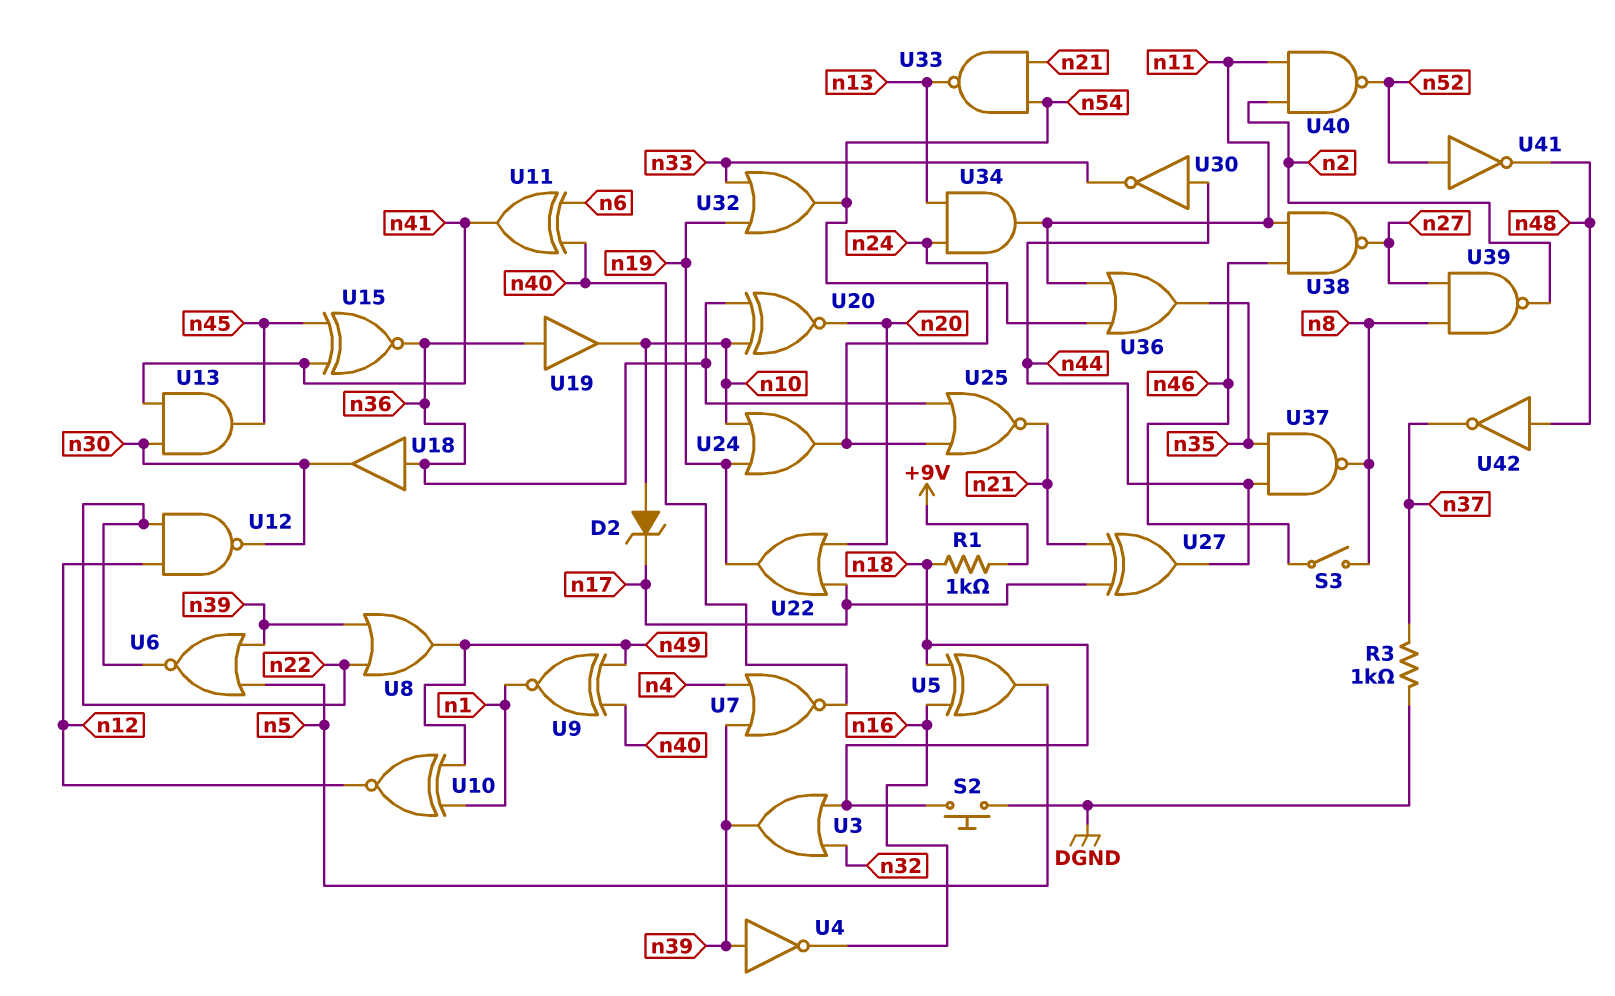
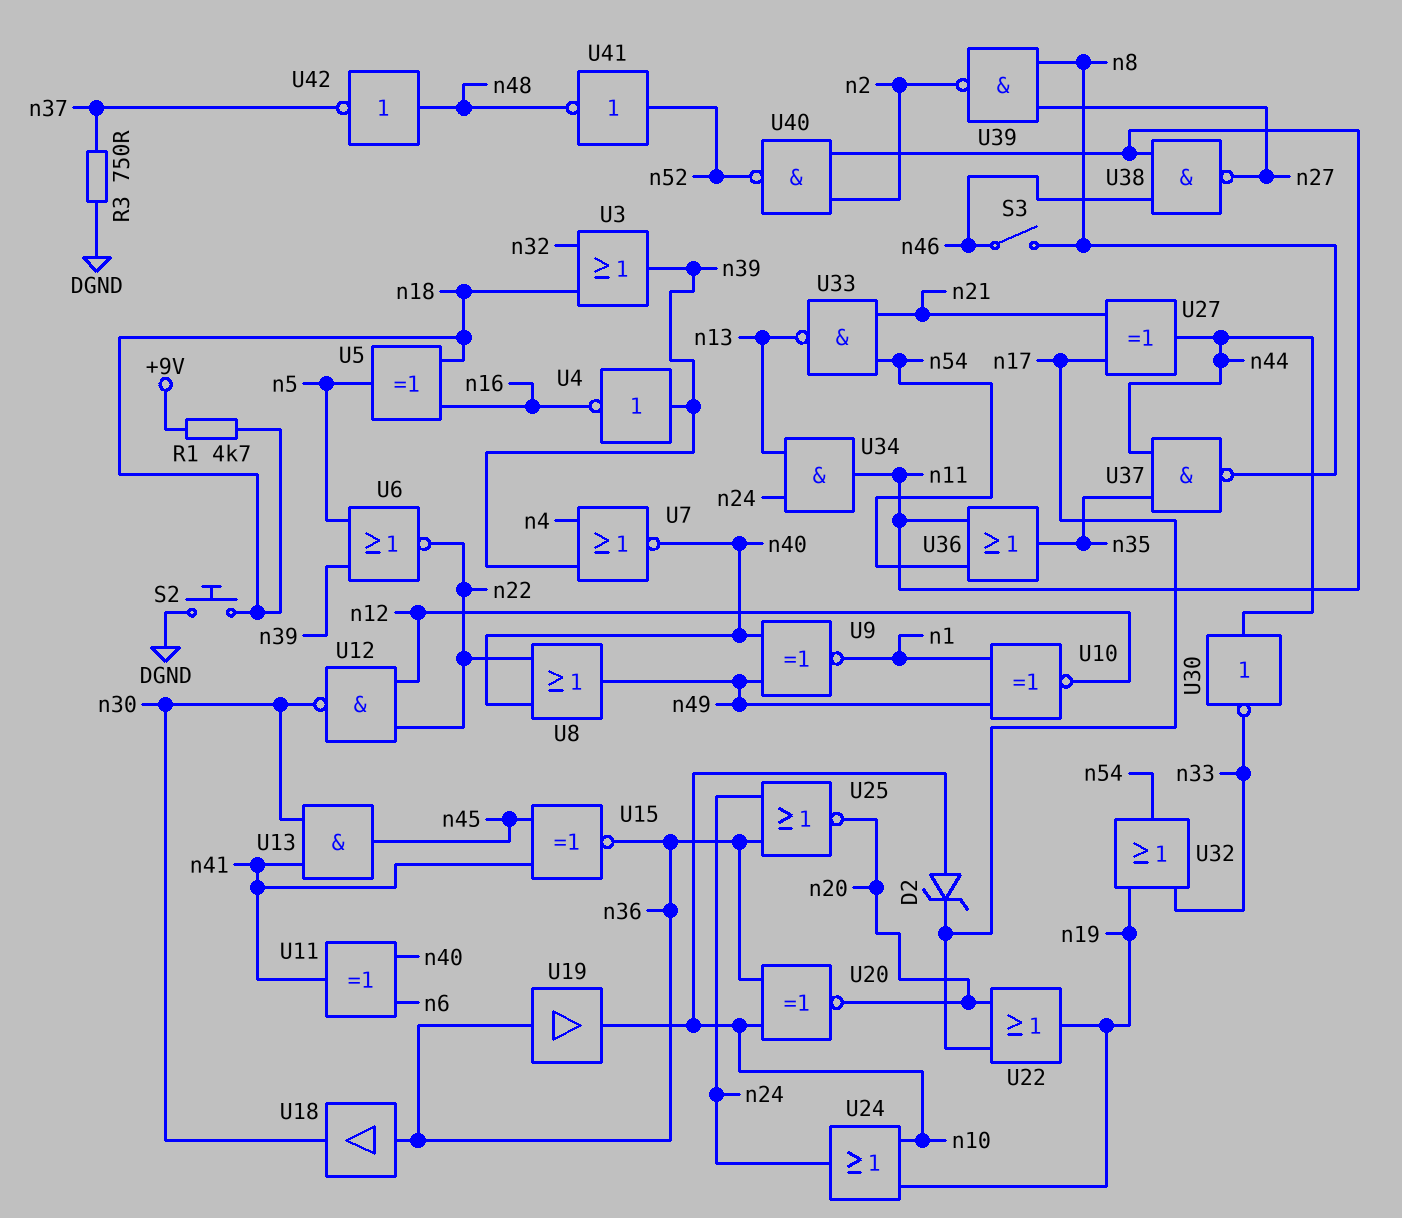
R1: 1k (+9V, n18) -> 4.7k (+9V, n18)
R3: 1k (DGND, n37) -> 750 (DGND, n37)
U8: OR (in n22, in n39, out n49) -> OR (in n22, in n40, out n49)
U25: NOR (in n24, in n36, out n21) -> NOR (in n24, in n36, out n20)

